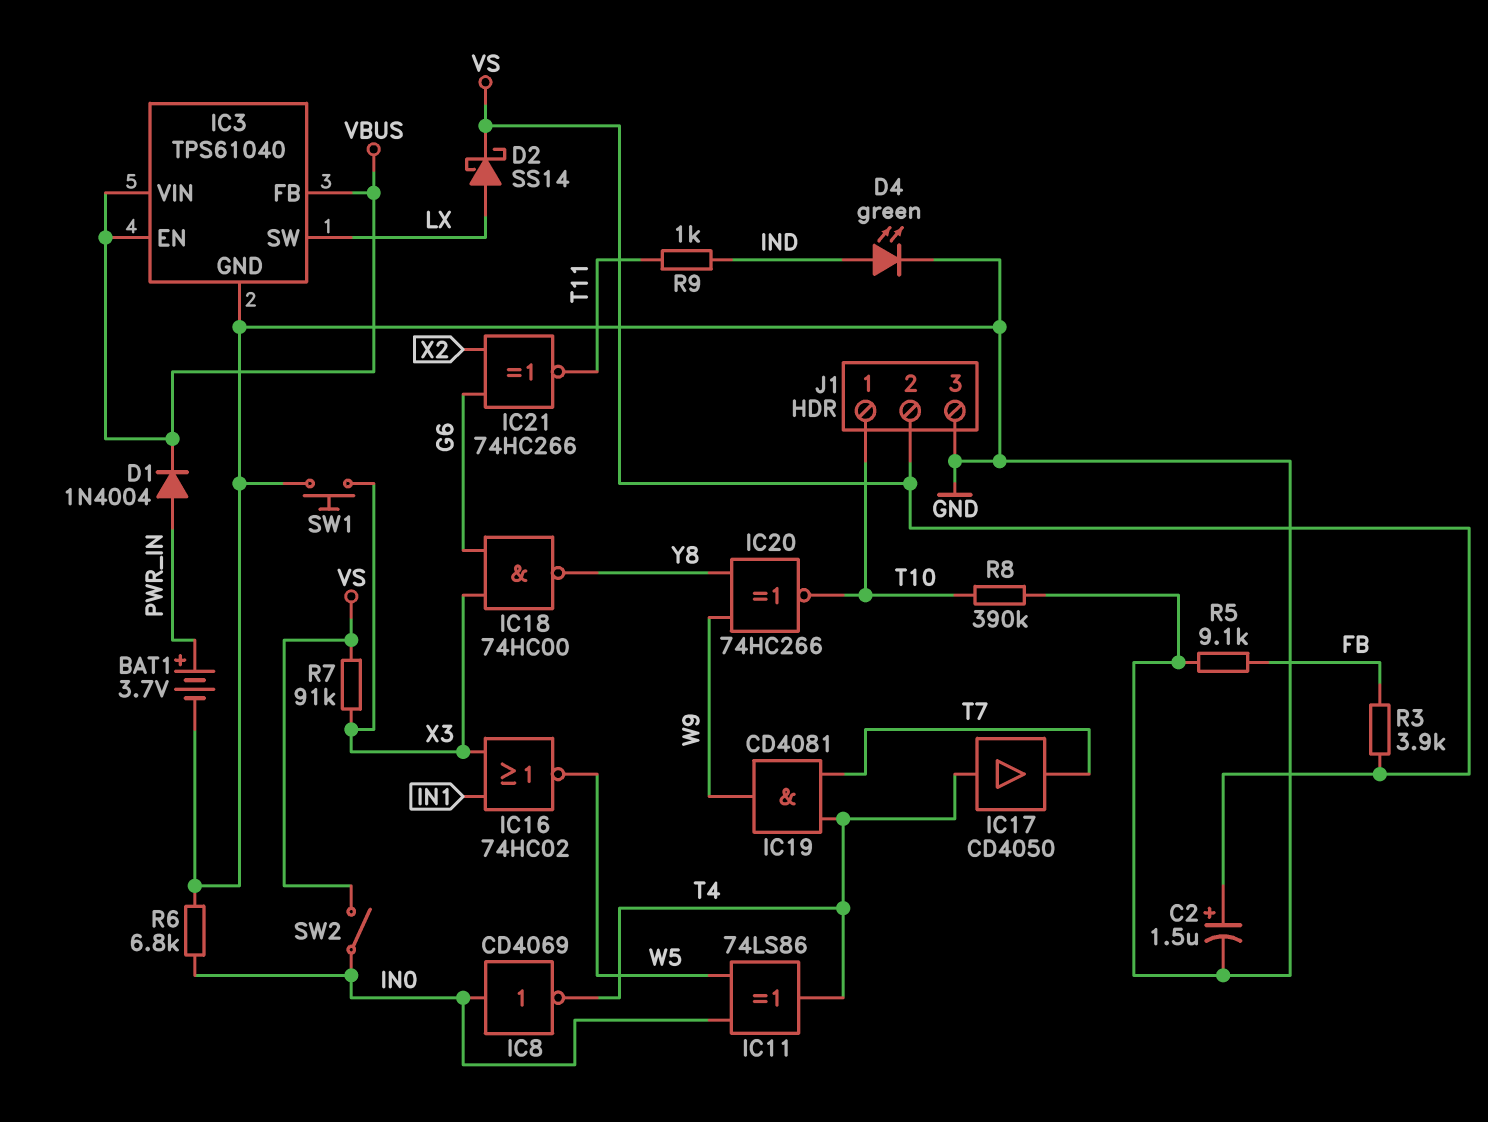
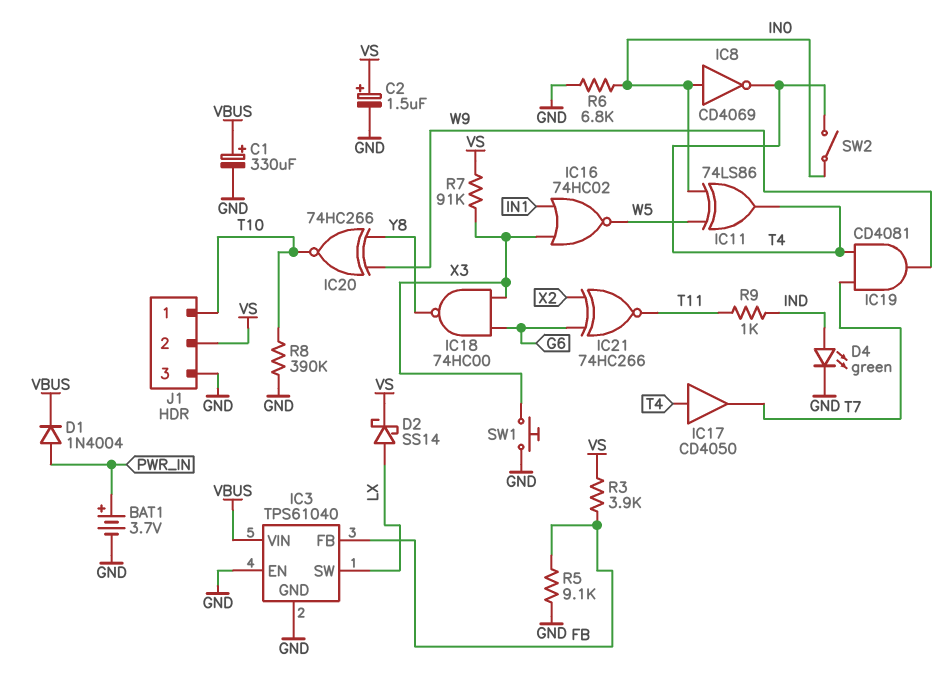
C1: none -> 330uF (plus VBUS, minus GND)
IC3 pin EN: VBUS -> GND
IC3 pin FB: VBUS -> FB
SW2: switch (IN0, VS) -> switch (IN0, T4)

